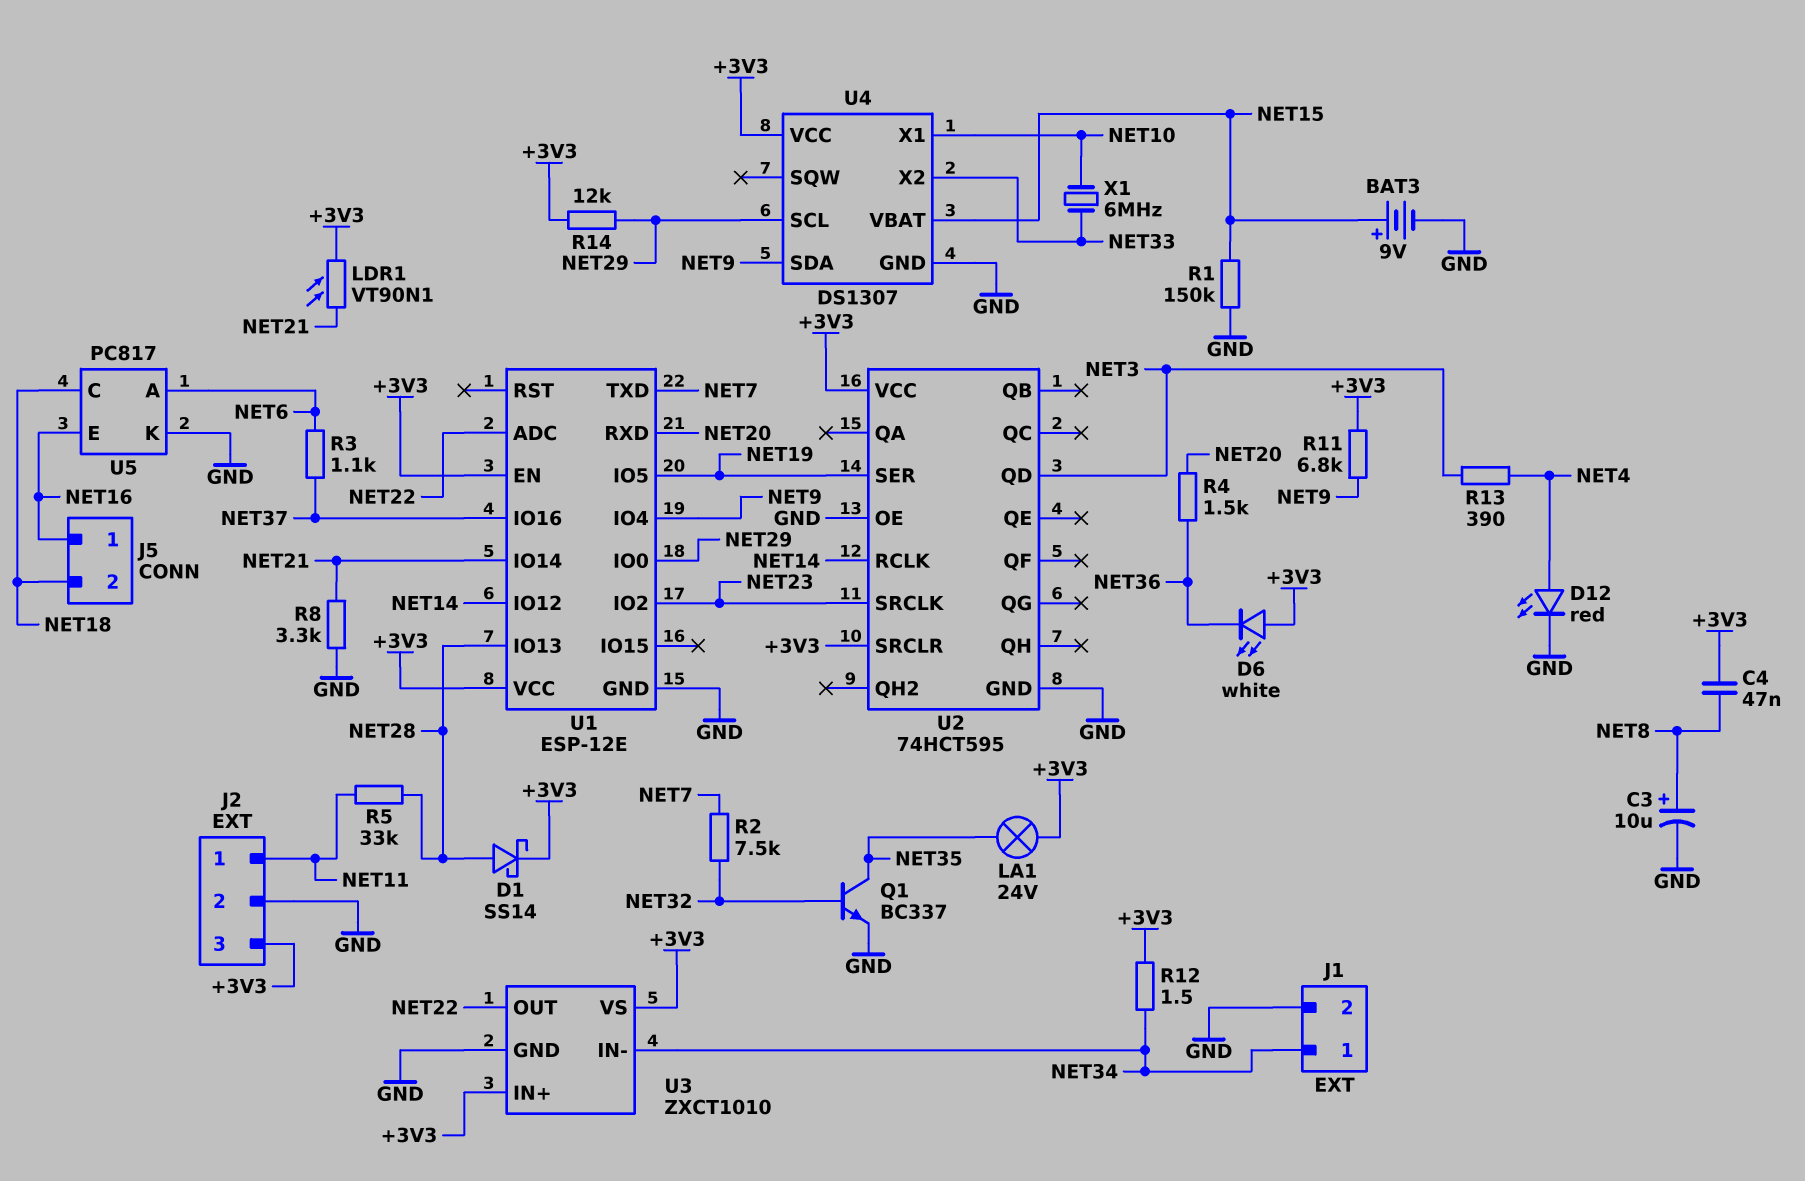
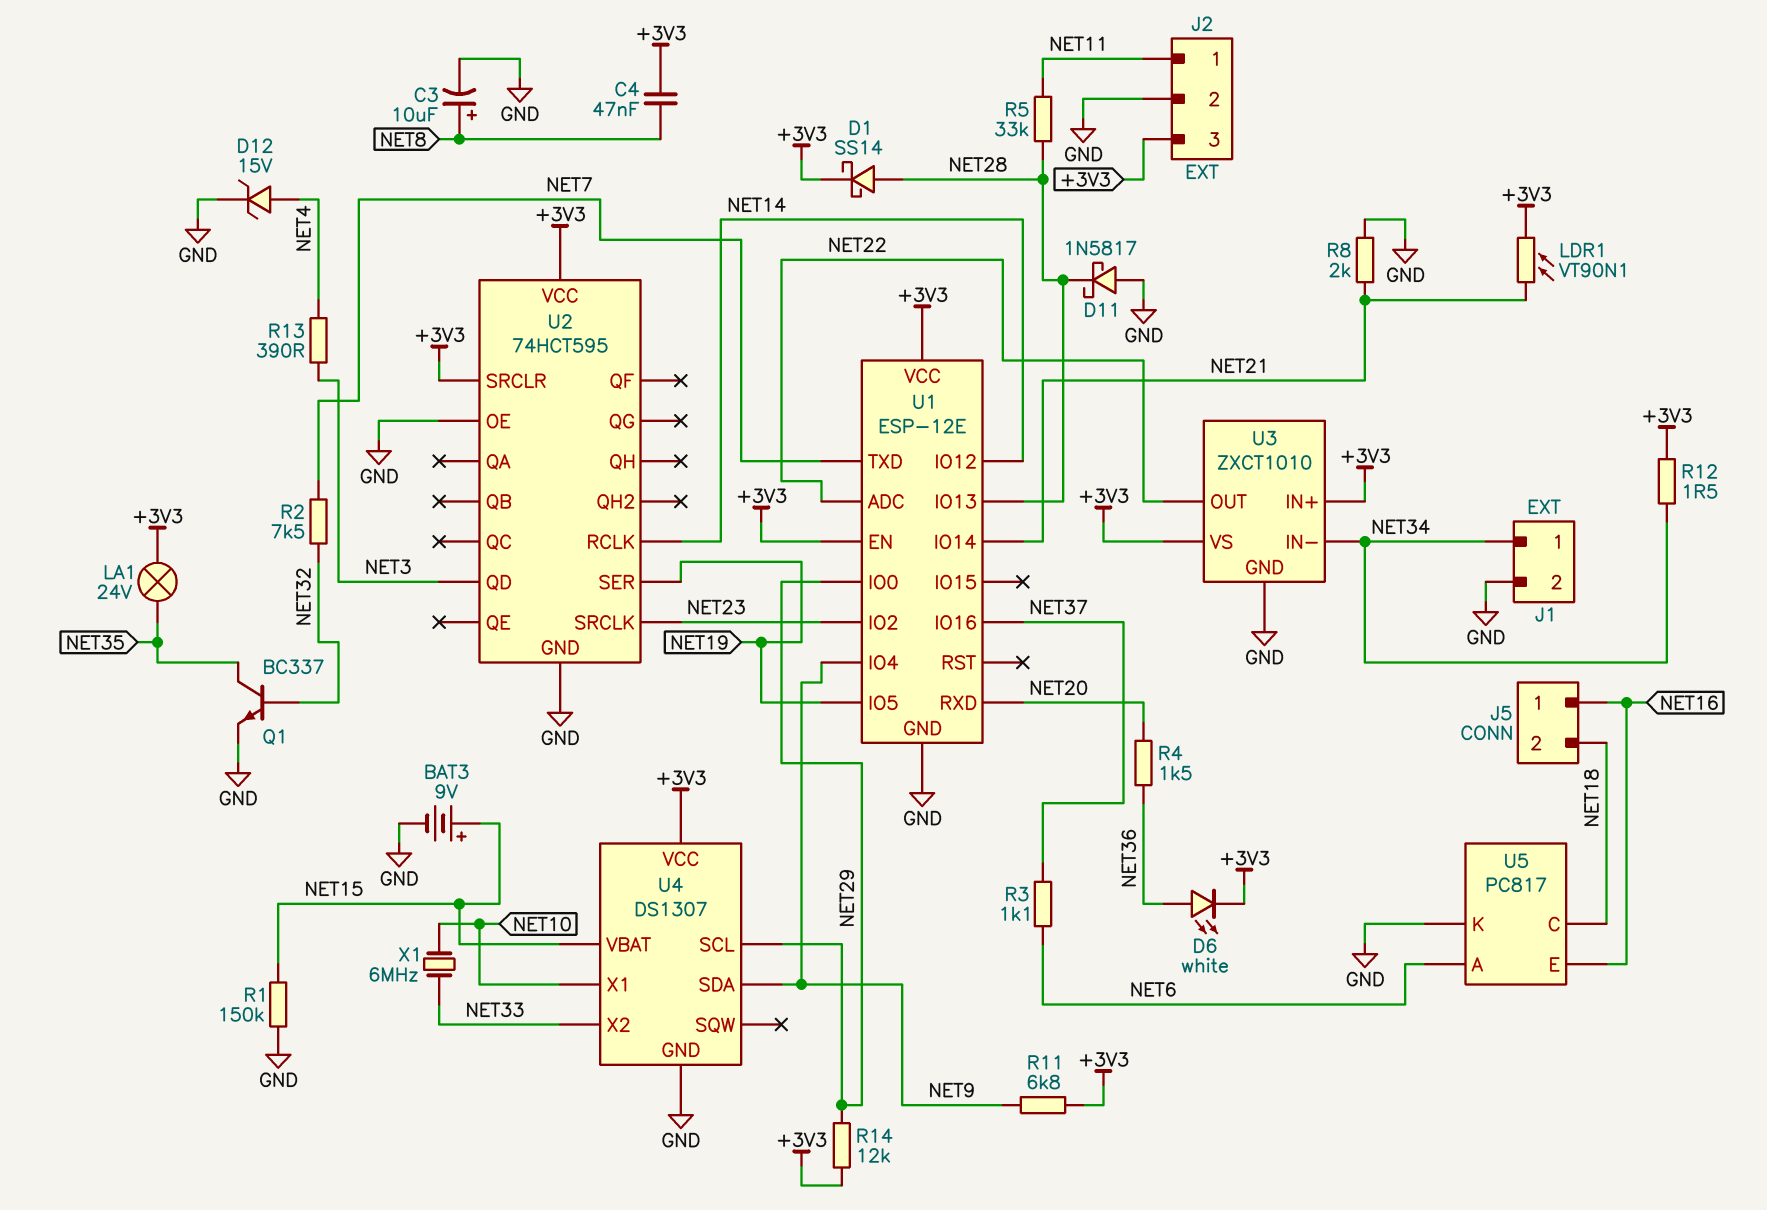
D6: LED white (A +3V3, K NET36) -> LED white (A NET36, K +3V3)
D11: none -> schottky 1N5817 (A GND, K NET28)
D12: LED red (A NET4, K GND) -> zener 15V (A NET4, K GND)
R8: 3.3k (GND, NET21) -> 2k (GND, NET21)

